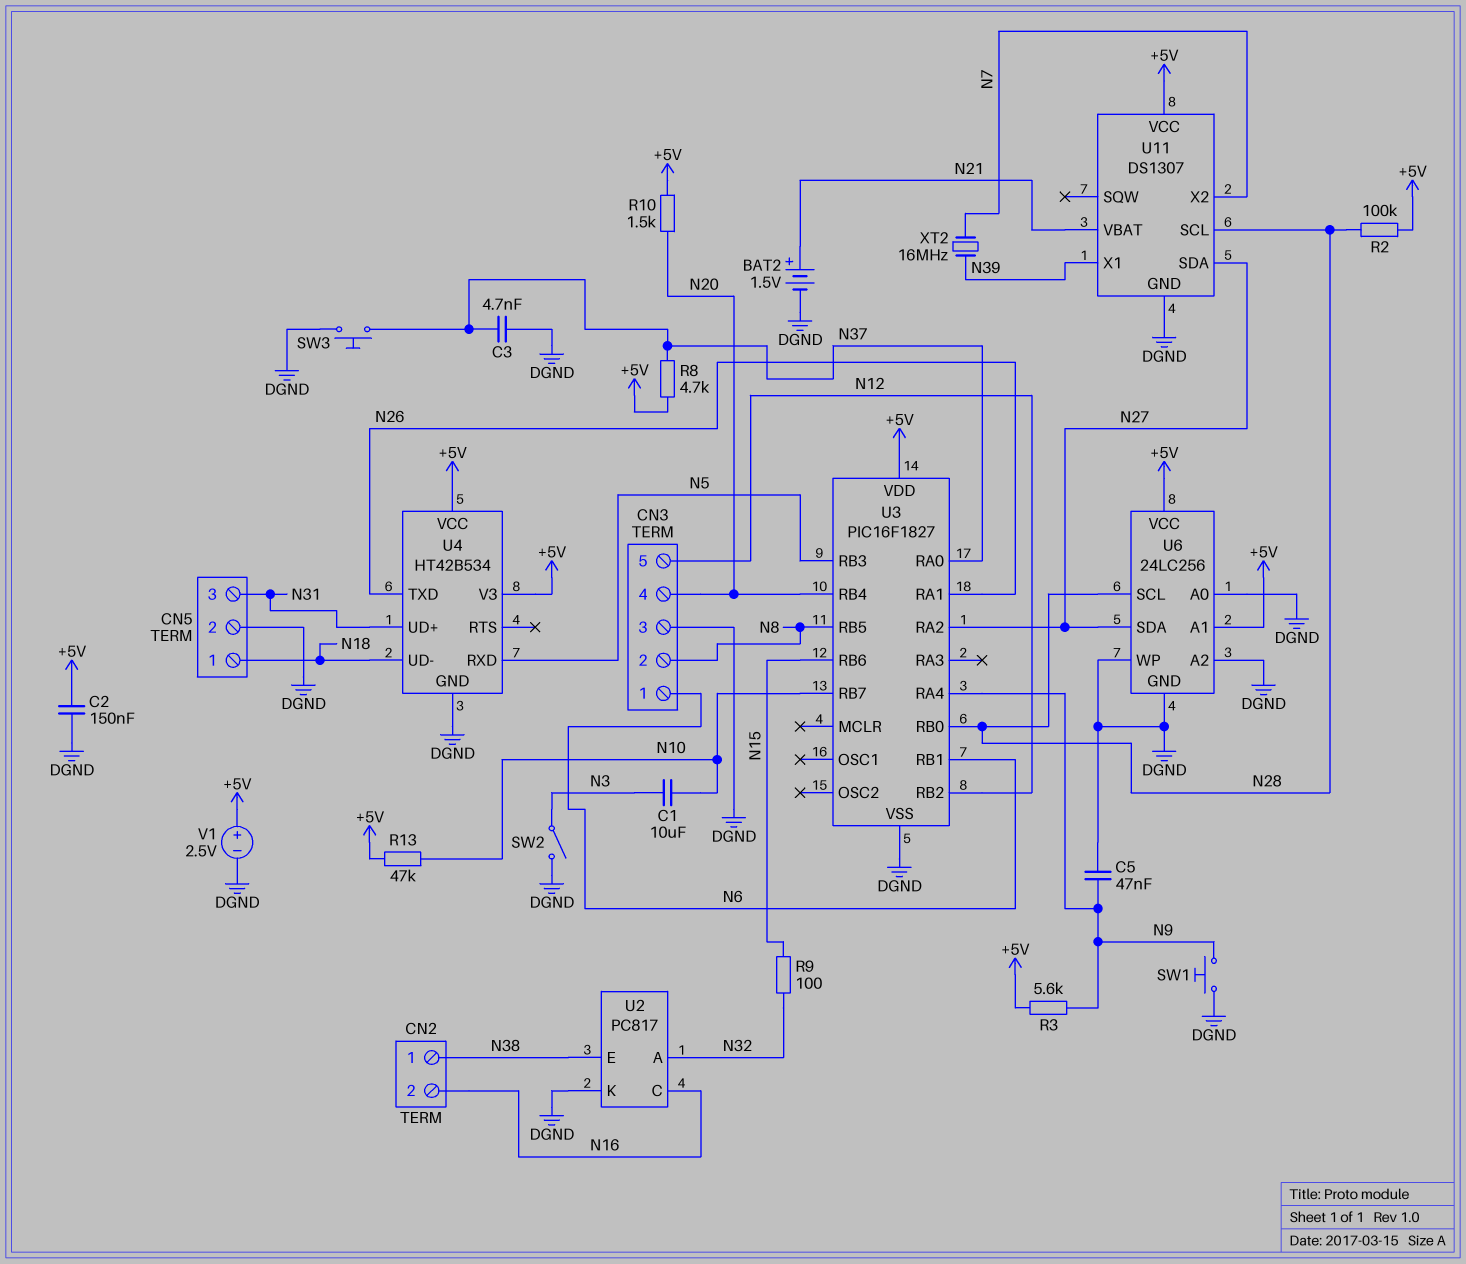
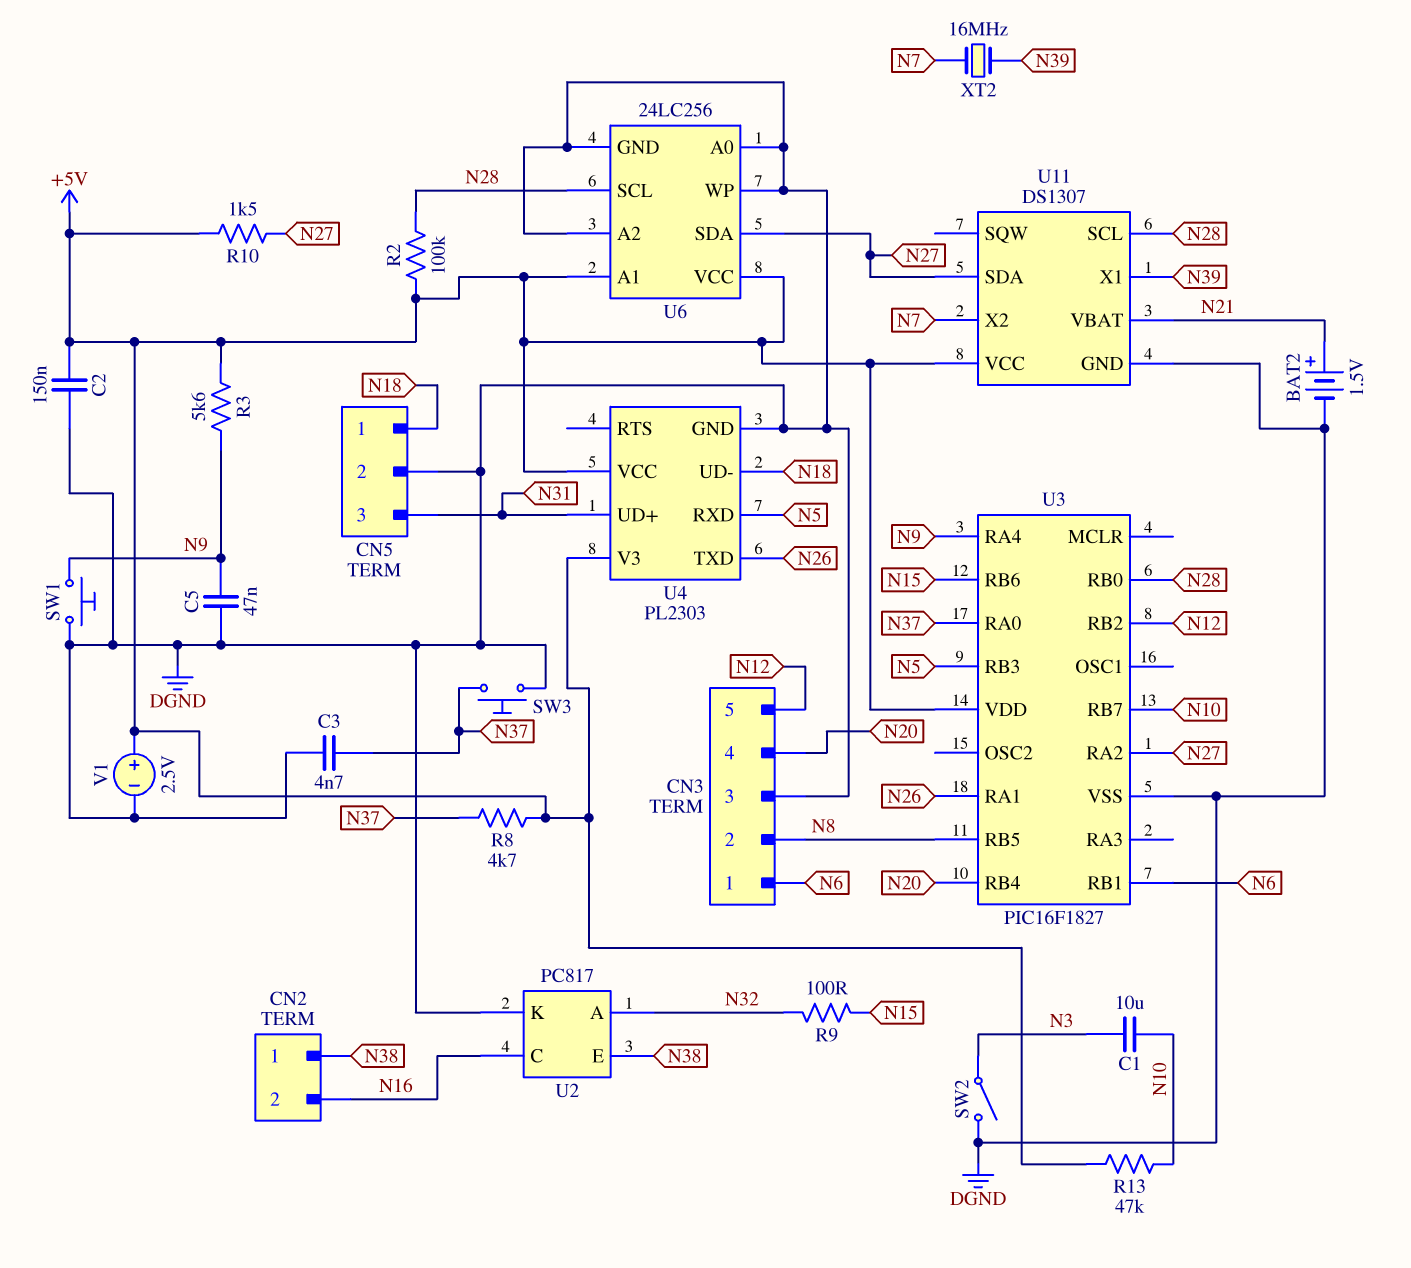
R10: 1.5k (+5V, N20) -> 1.5k (+5V, N27)
U4: HT42B534 -> PL2303

